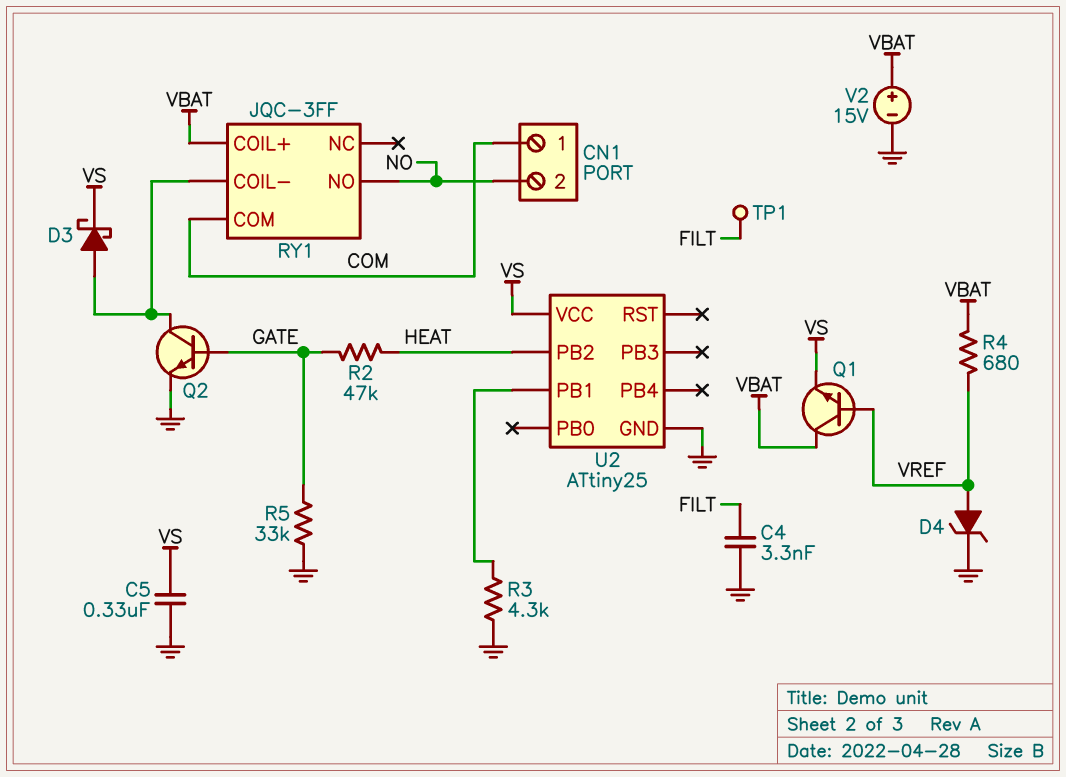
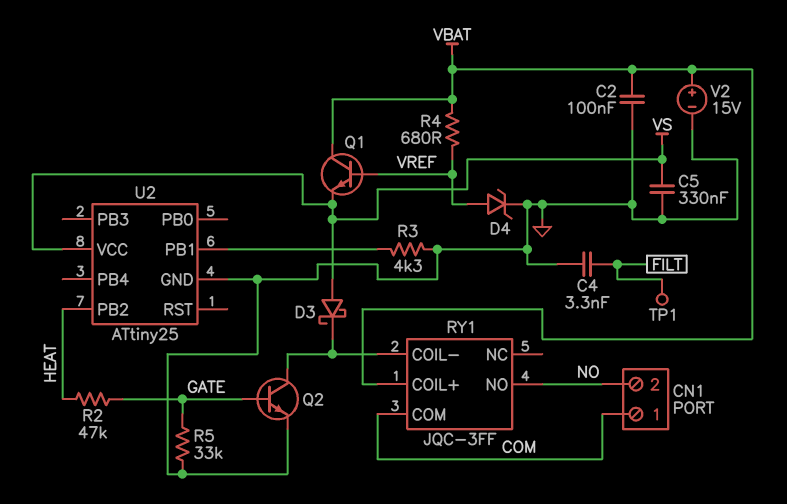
C2: none -> 100nF (GND, VBAT)
D3: schottky (A RY1/COIL-, K VS) -> schottky (A VS, K RY1/COIL-)

